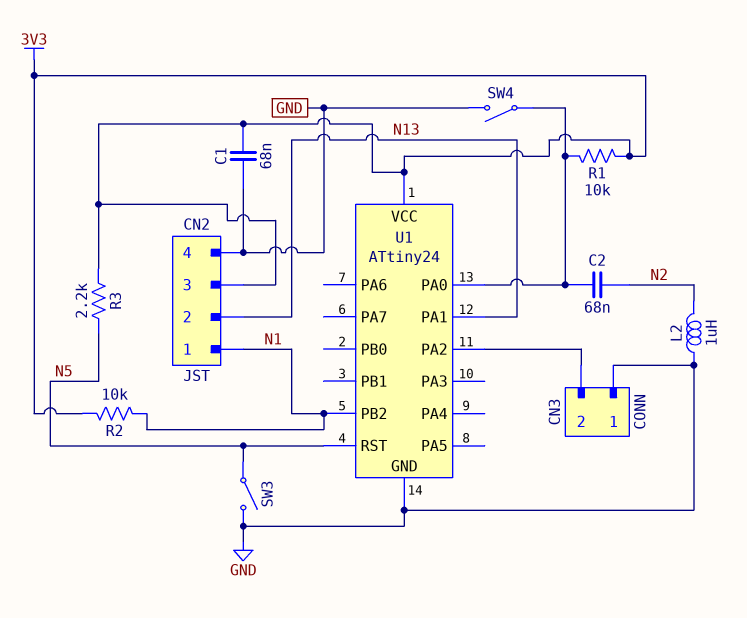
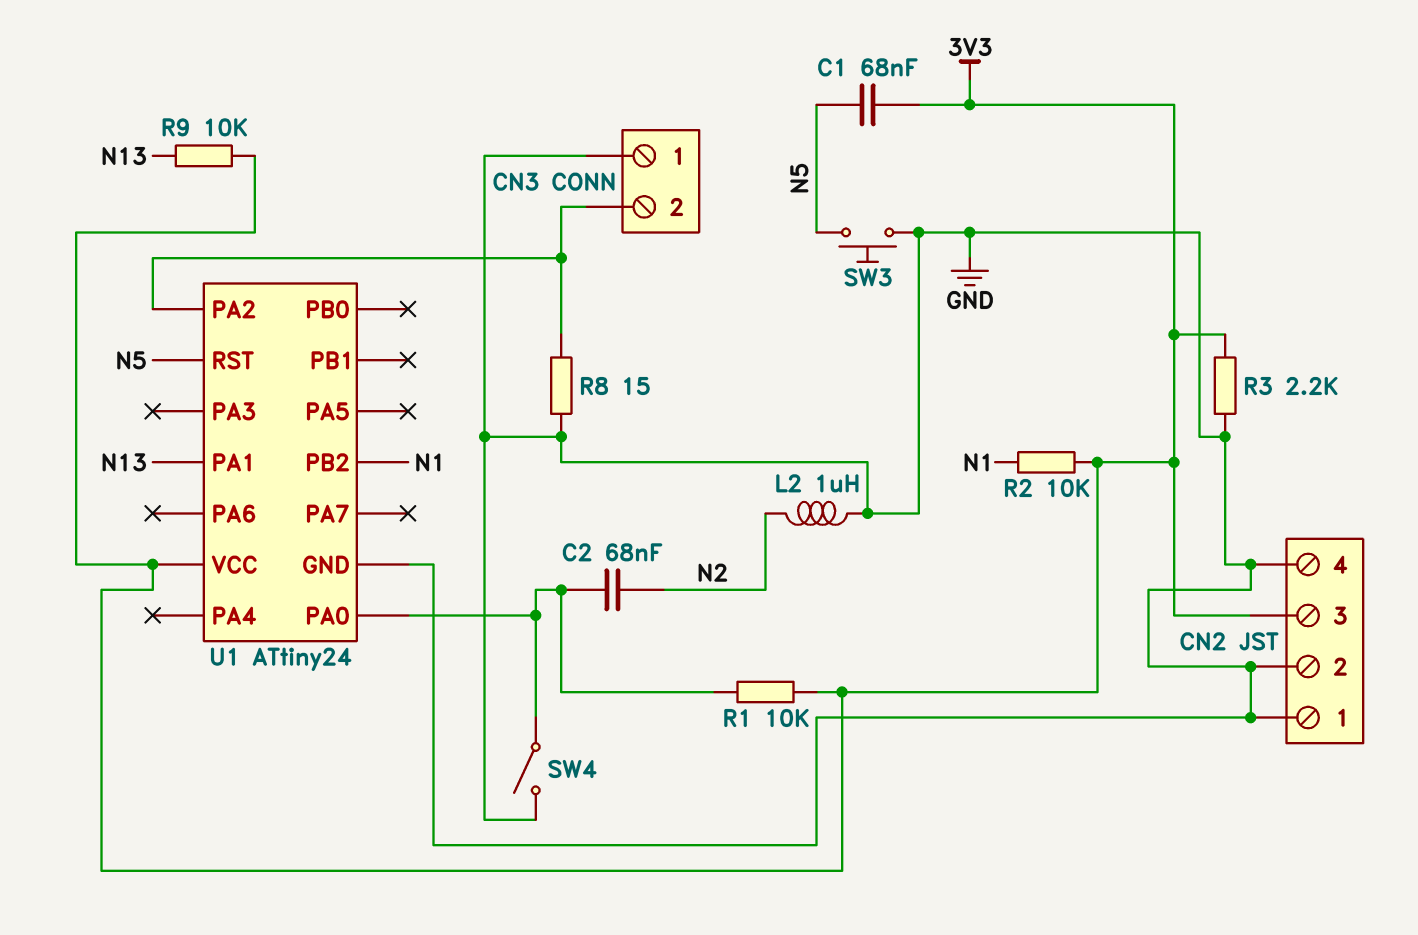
C1: 68nF (3V3, GND) -> 68nF (3V3, N5)
CN2 pin 1: N1 -> GND
CN2 pin 2: N13 -> GND
R3: 2.2k (3V3, N5) -> 2.2k (3V3, GND)
R8: none -> 15 (CN3/2, GND)
R9: none -> 10k (3V3, N13)
SW3: switch (GND, N5) -> button (GND, N5)

